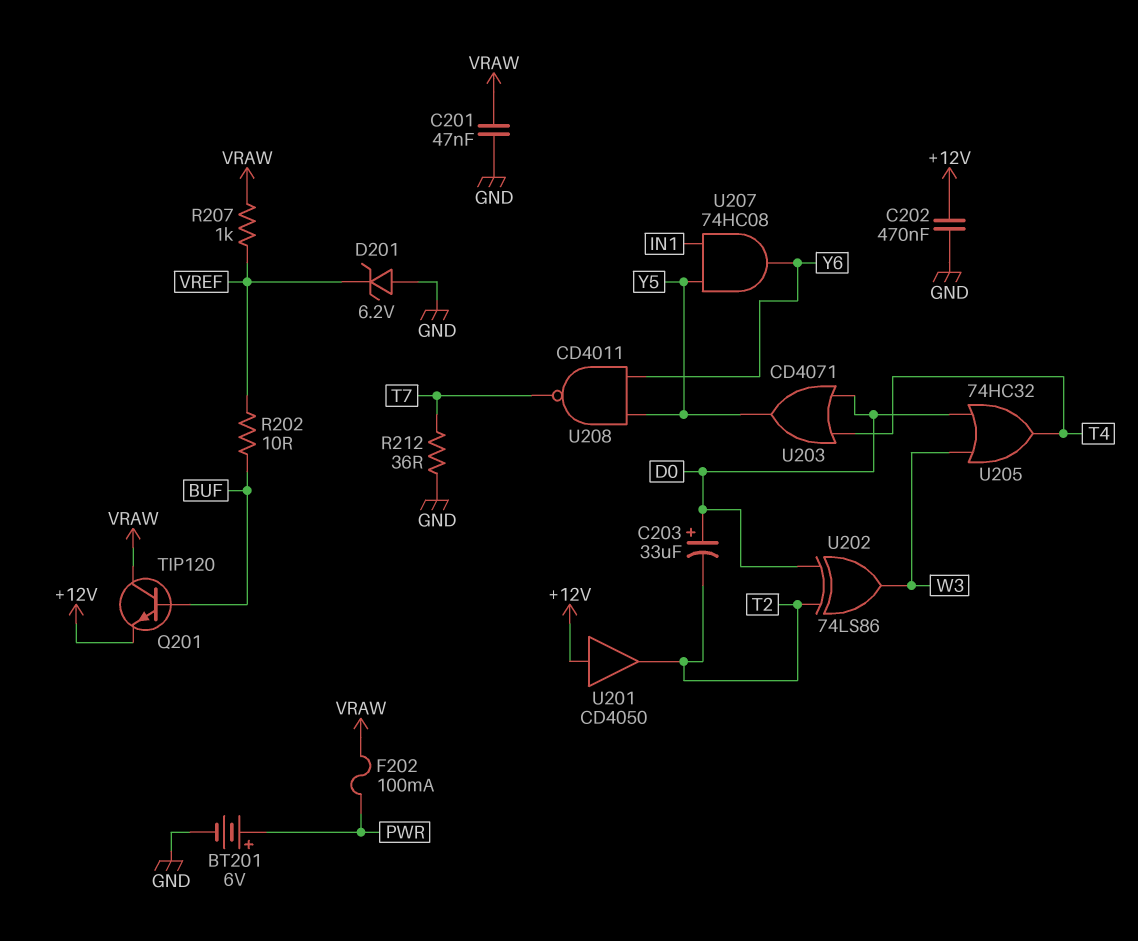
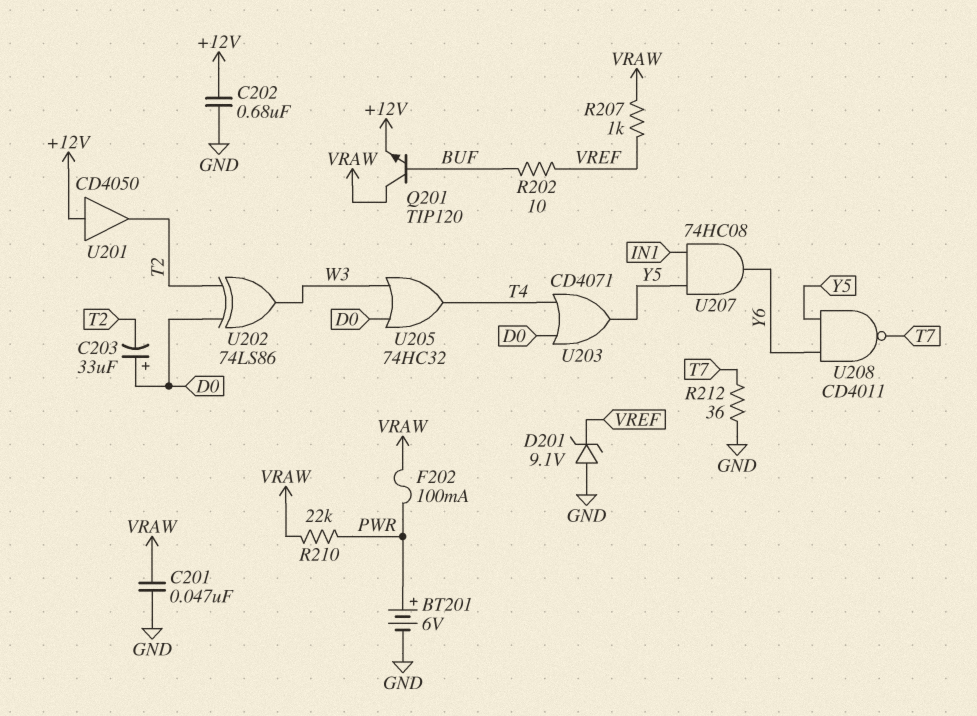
C202: 470nF (+12V, GND) -> 680nF (+12V, GND)
D201: zener 6.2V (A GND, K VREF) -> zener 9.1V (A GND, K VREF)
R210: none -> 22k (PWR, VRAW)

